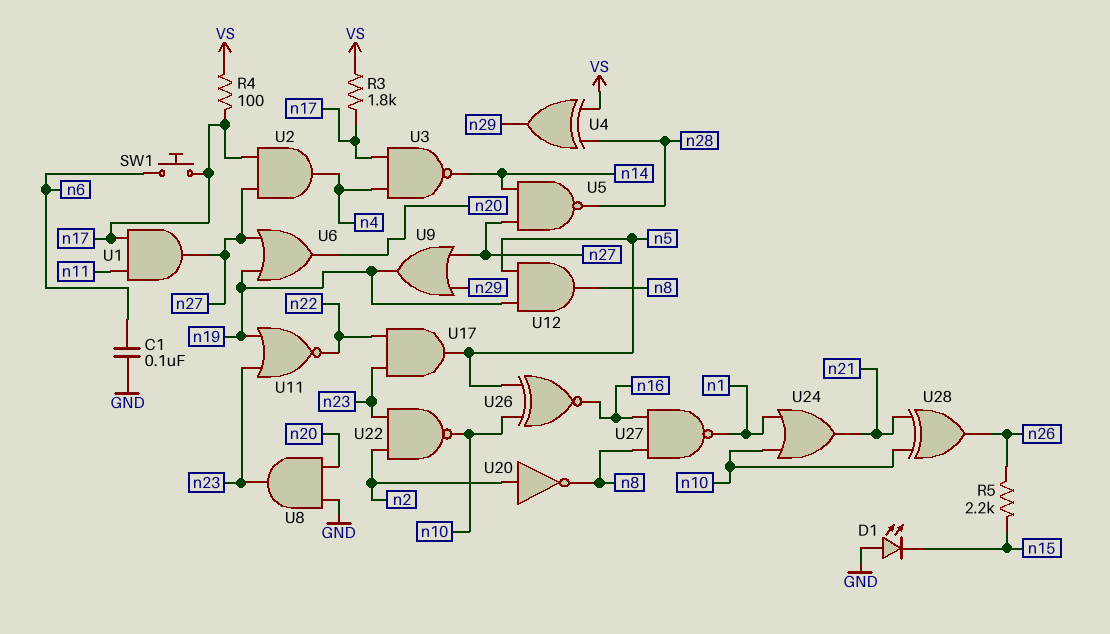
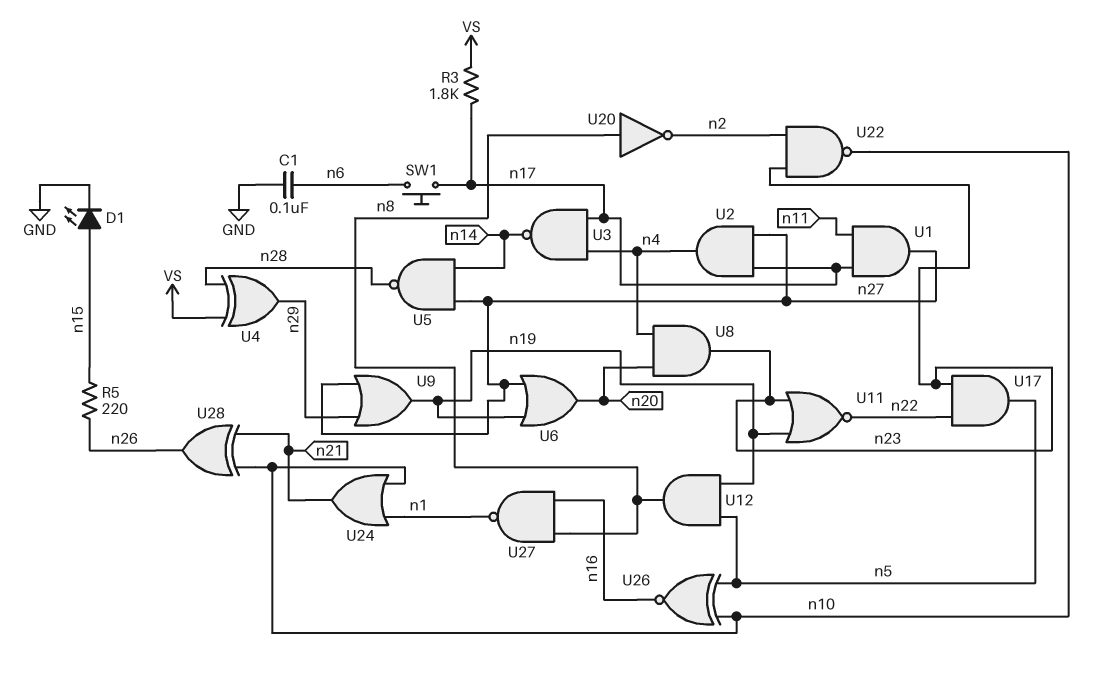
D1: LED (A GND, K n15) -> LED (A n15, K GND)
R4: 100 (VS, n17) -> none
R5: 2.2k (n15, n26) -> 220 (n15, n26)
U8: AND (in GND, in n20, out n23) -> AND (in n4, in n20, out n23)
U20: NOT (in n2, out n8) -> NOT (in n8, out n2)

